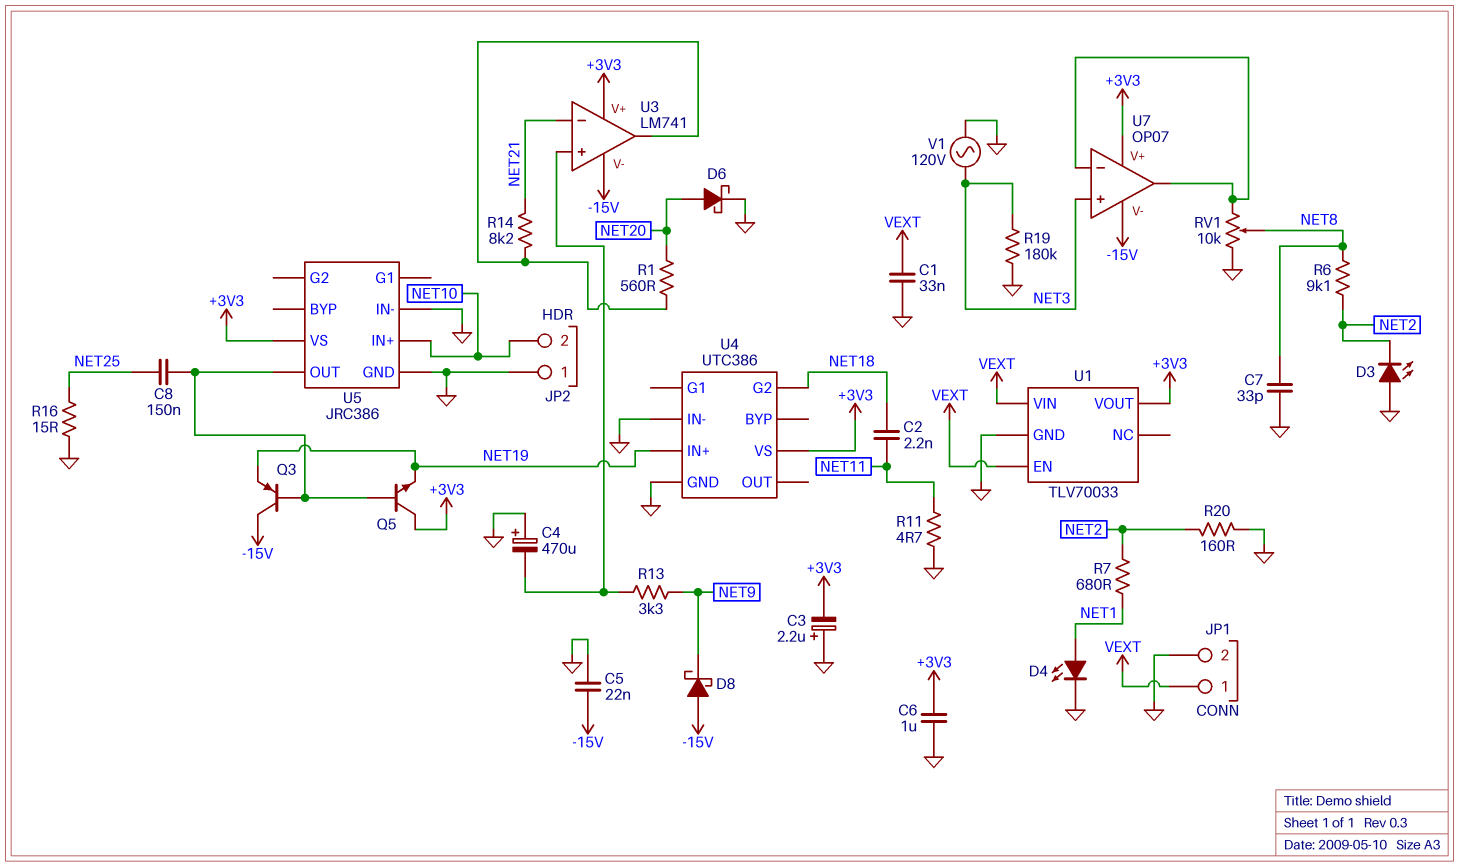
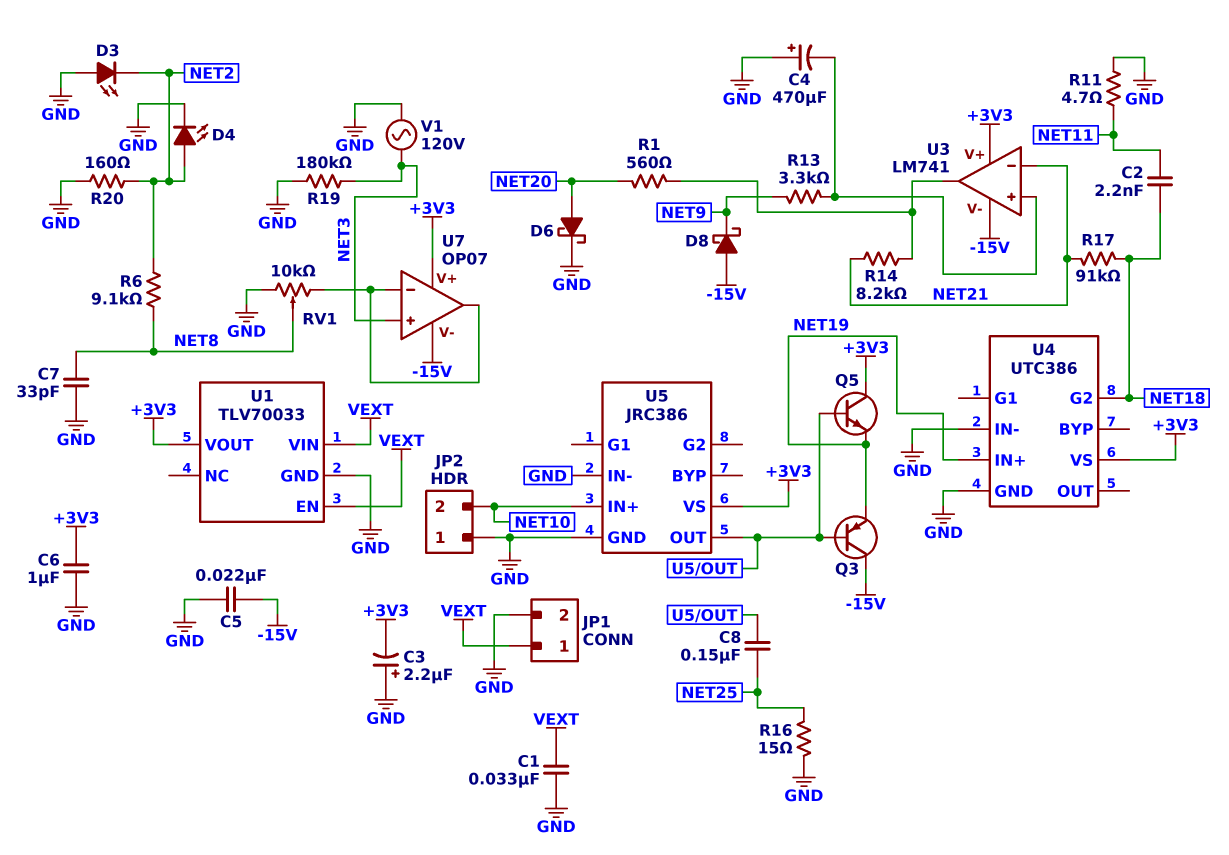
D4: LED (A NET1, K GND) -> LED (A NET2, K GND)
R7: 680 (NET1, NET2) -> none
R17: none -> 91k (NET18, NET21)

